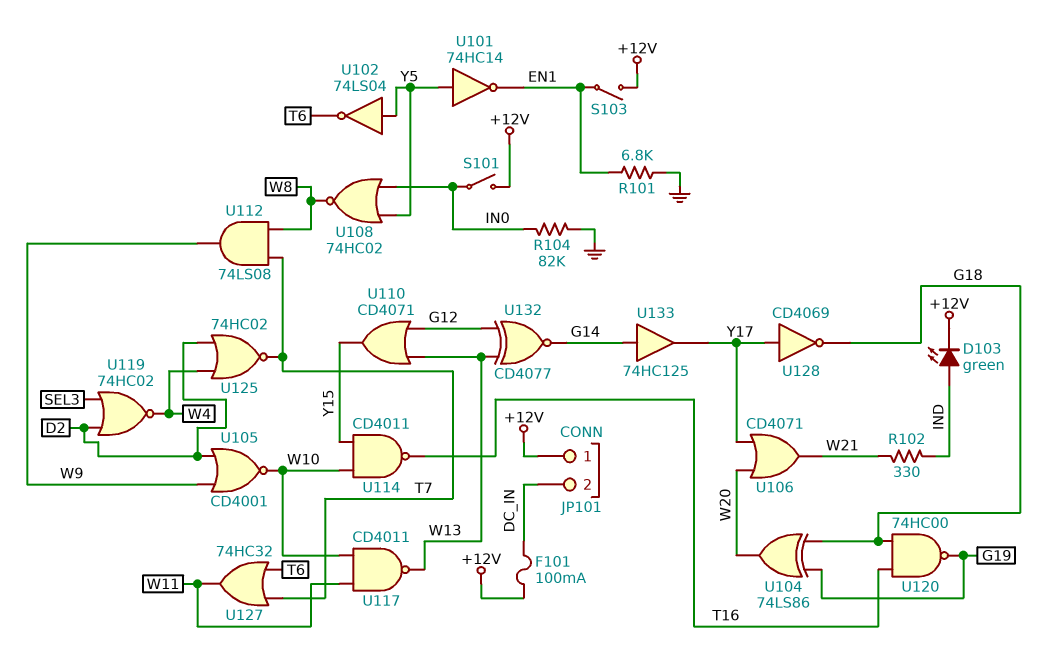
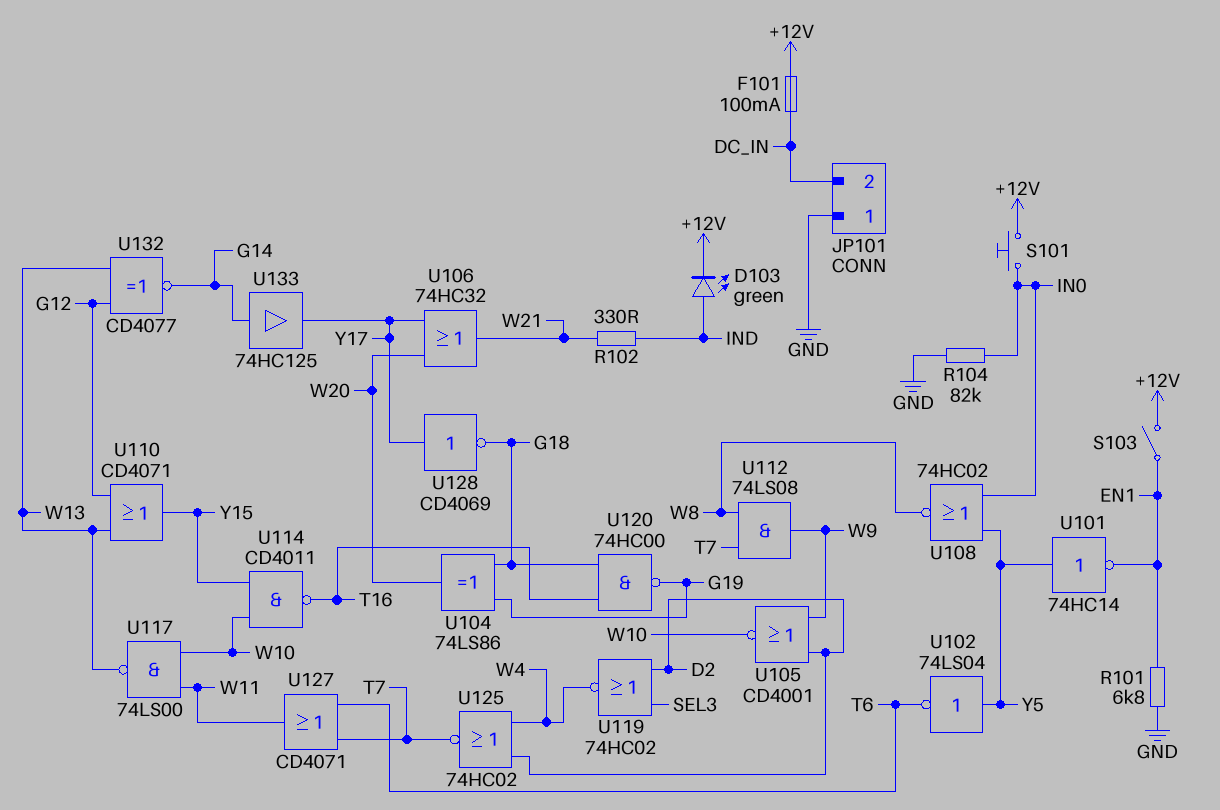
JP101 pin 1: +12V -> GND
S101: switch (+12V, IN0) -> button (+12V, IN0)
U106: OR CD4071 (in W20, in Y17, out W21) -> OR 74HC32 (in W20, in Y17, out W21)
U117: NAND CD4011 (in W10, in W11, out W13) -> NAND 74LS00 (in W10, in W11, out W13)
U127: OR 74HC32 (in T6, in T7, out W11) -> OR CD4071 (in T6, in T7, out W11)

